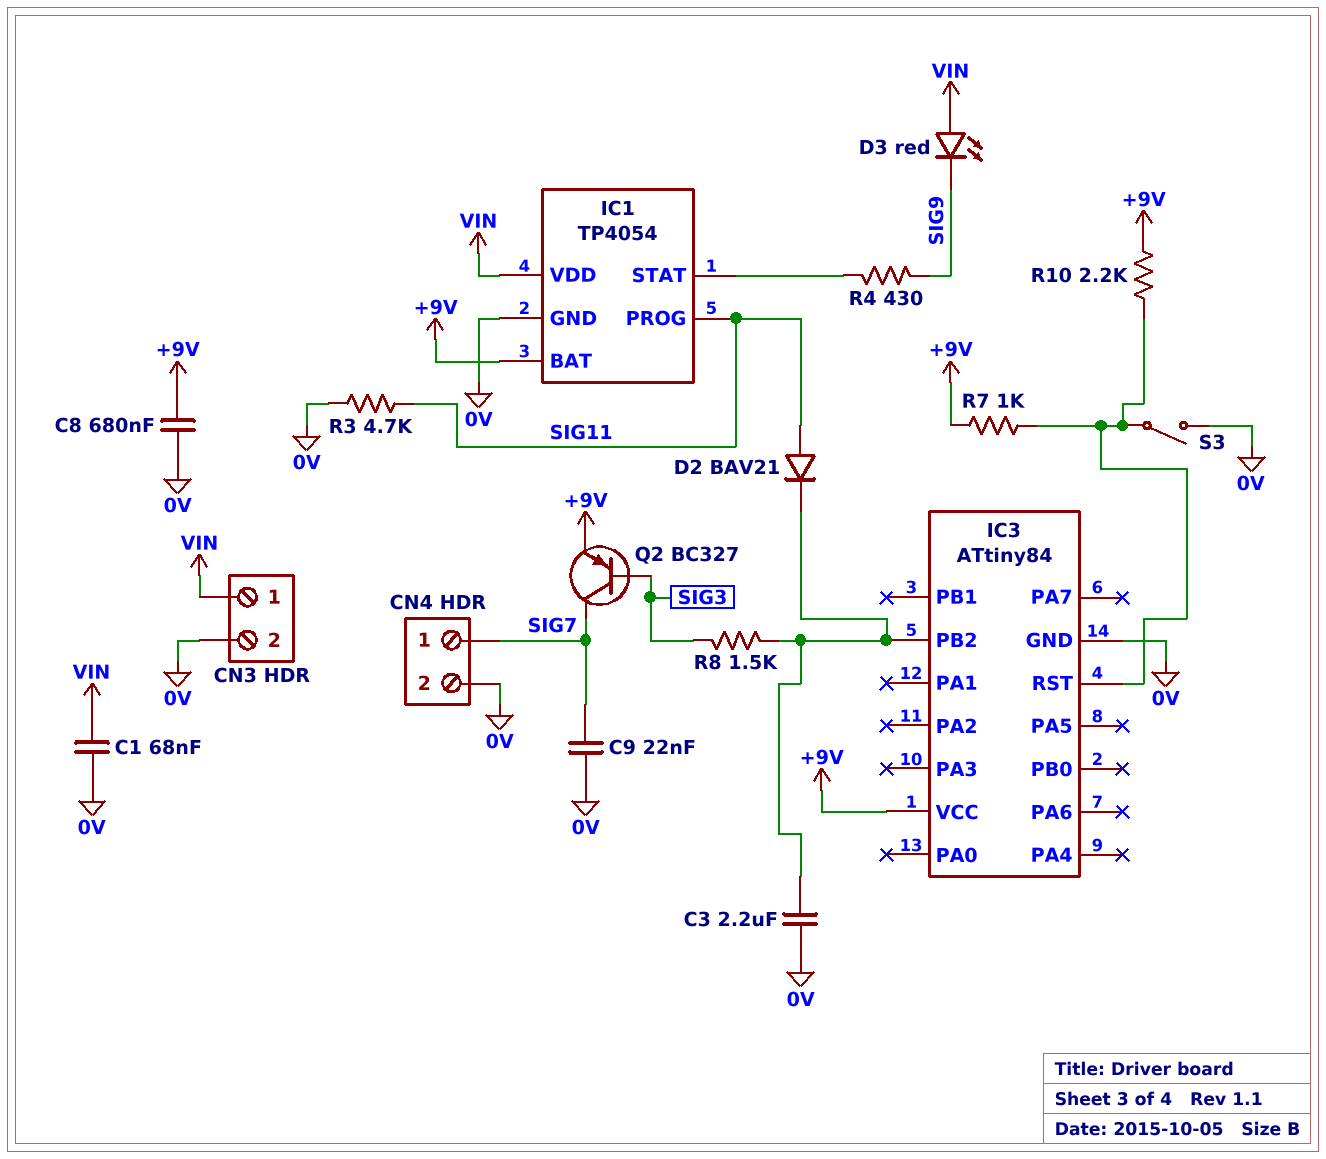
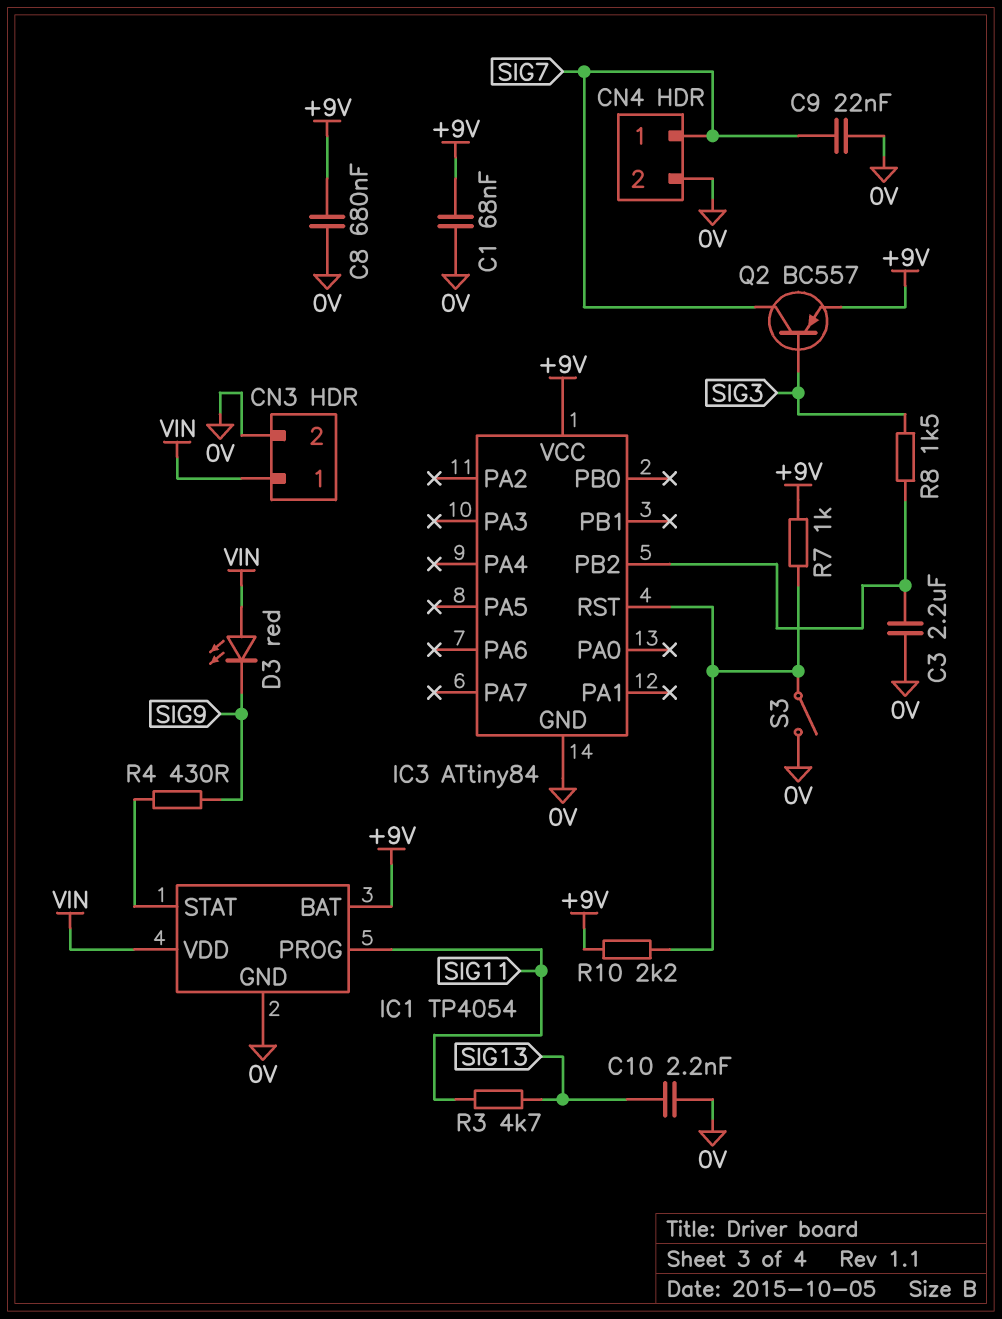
C1: 68nF (0V, VIN) -> 68nF (+9V, 0V)
C10: none -> 2.2nF (0V, SIG13)
D2: diode BAV21 (A SIG11, K IC3/PB2) -> none
Q2: PNP BC327 (B SIG3, C SIG7, E +9V) -> PNP BC557 (B SIG3, C SIG7, E +9V)
R3: 4.7k (0V, SIG11) -> 4.7k (SIG11, SIG13)

